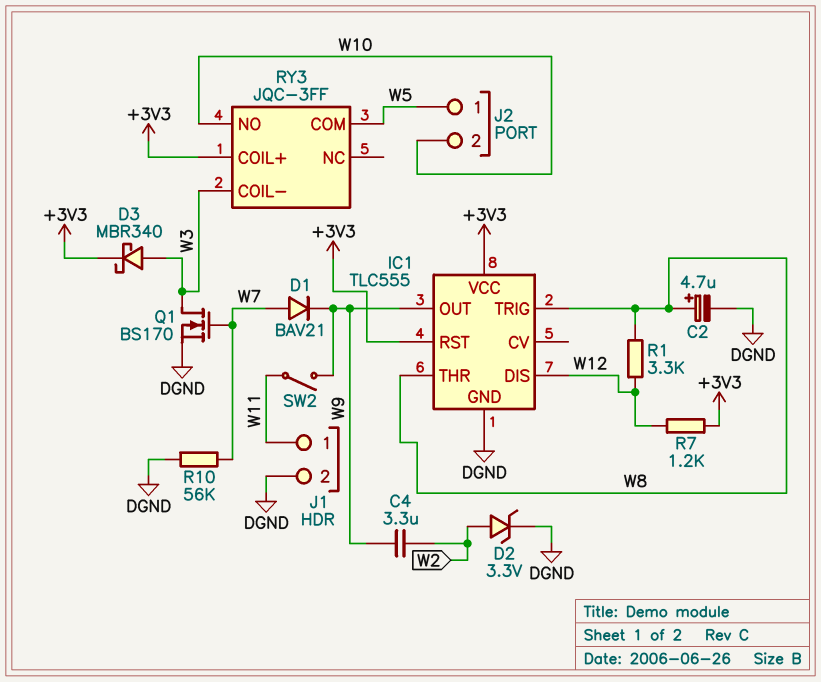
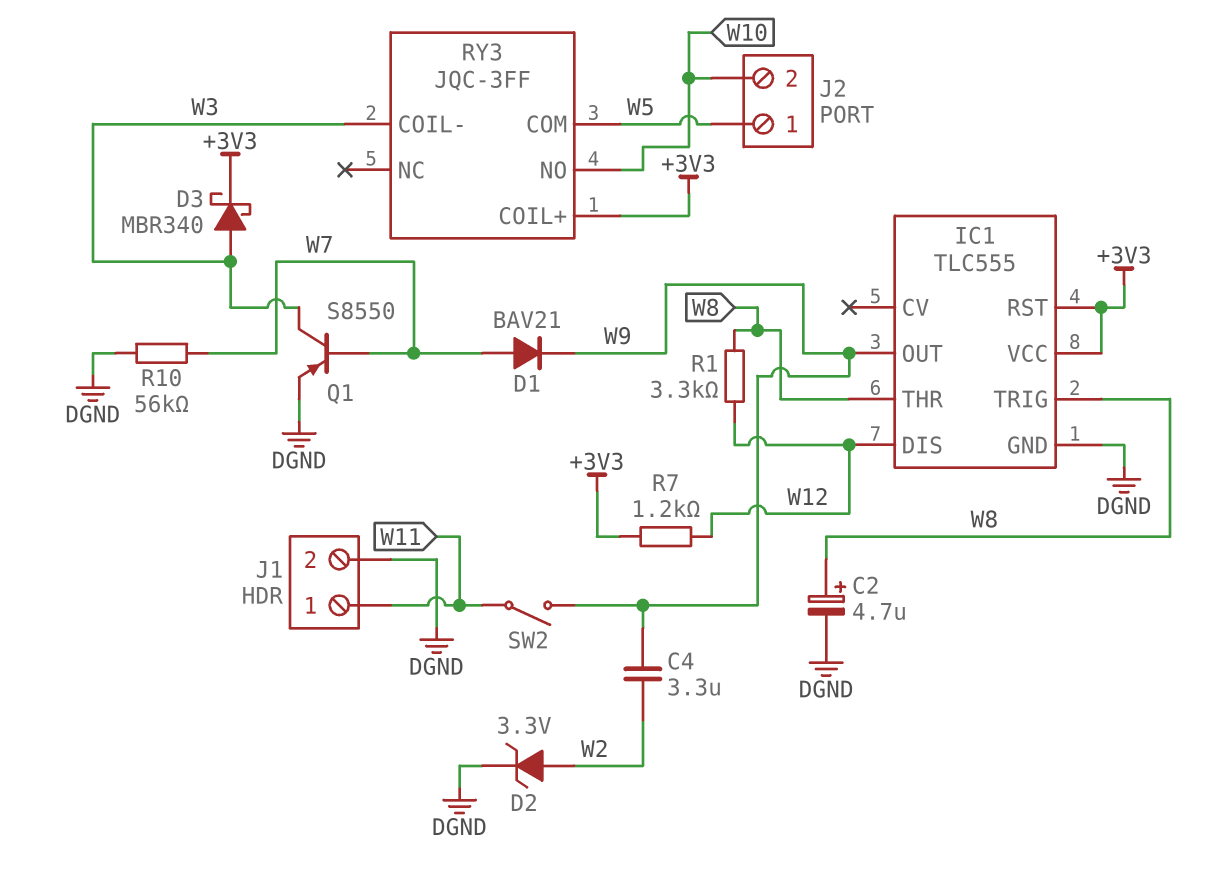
Q1: NMOS BS170 (G W7, D W3, S DGND) -> PNP S8550 (B W7, C W3, E DGND)

